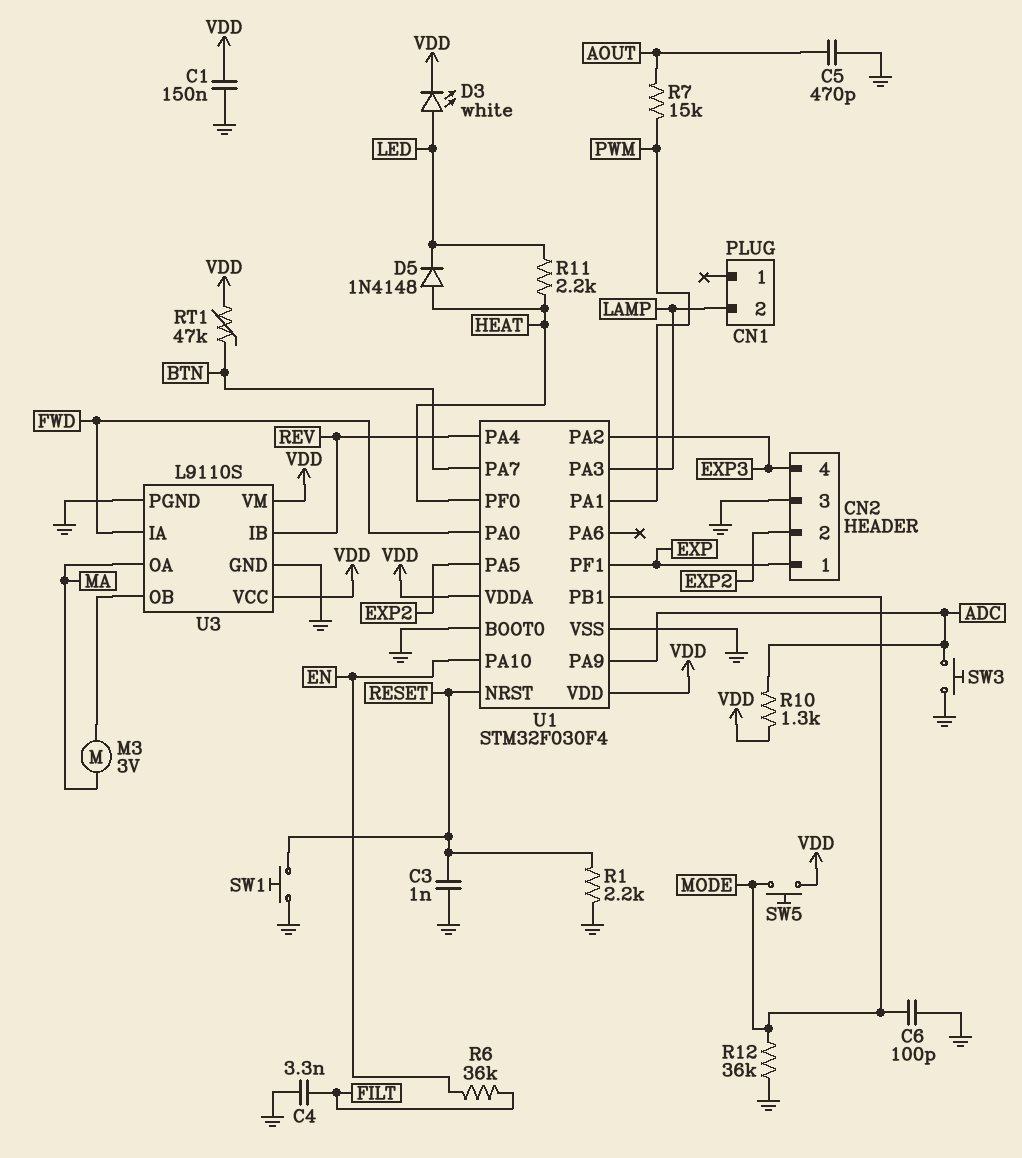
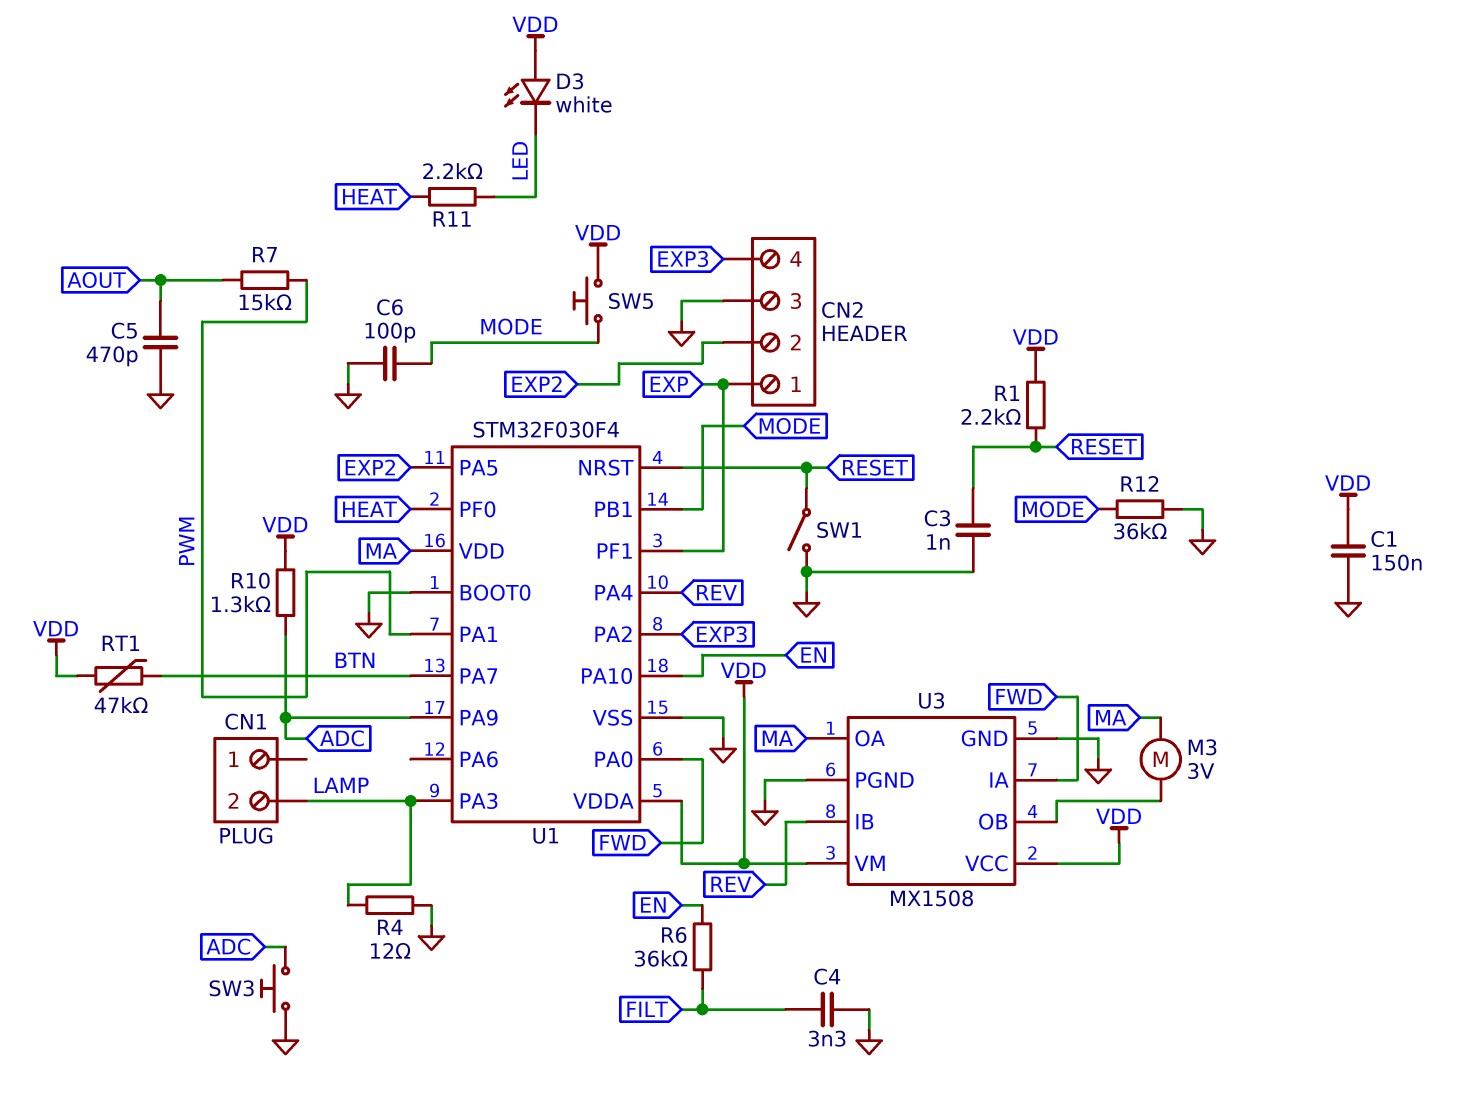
D3: LED white (A LED, K VDD) -> LED white (A VDD, K LED)
D5: diode 1N4148 (A HEAT, K LED) -> none
R1: 2.2k (GND, RESET) -> 2.2k (RESET, VDD)
R4: none -> 12 (GND, LAMP)
SW1: button (GND, RESET) -> switch (GND, RESET)
U1 pin VDD: VDD -> MA
U3: L9110S -> MX1508

